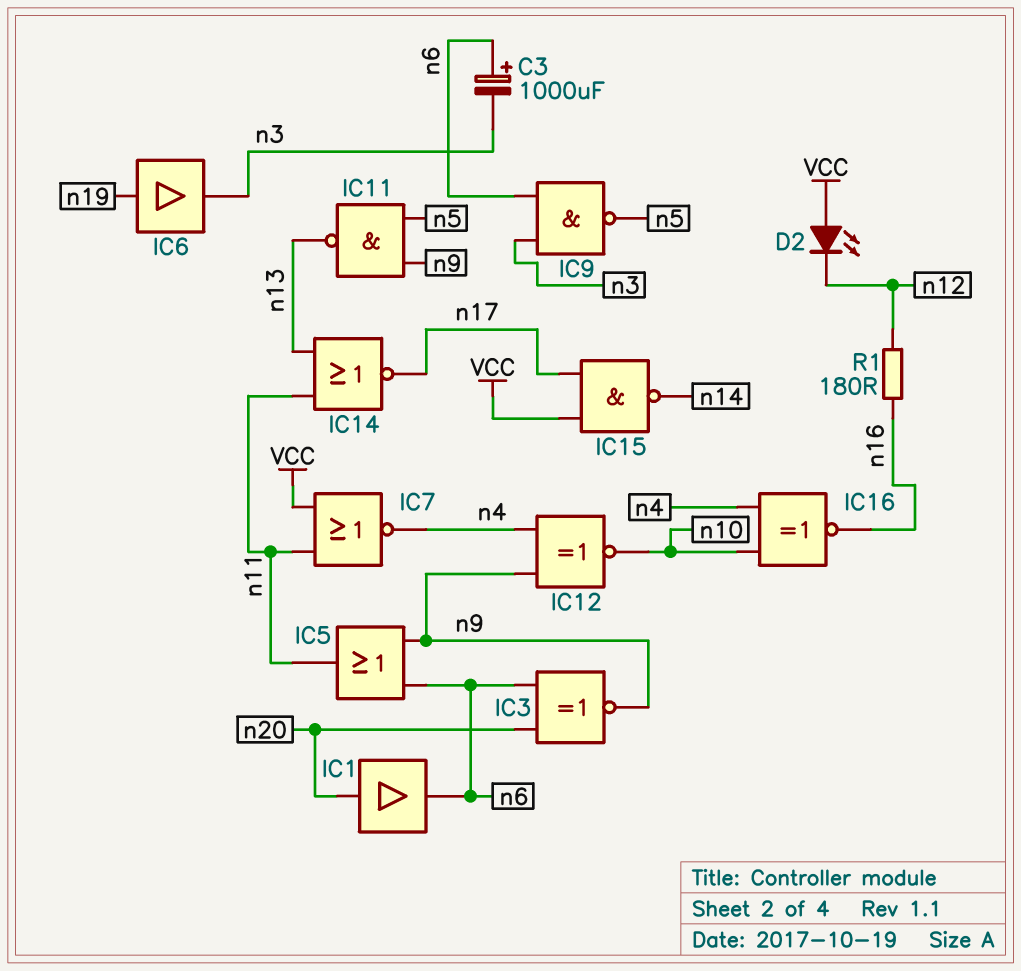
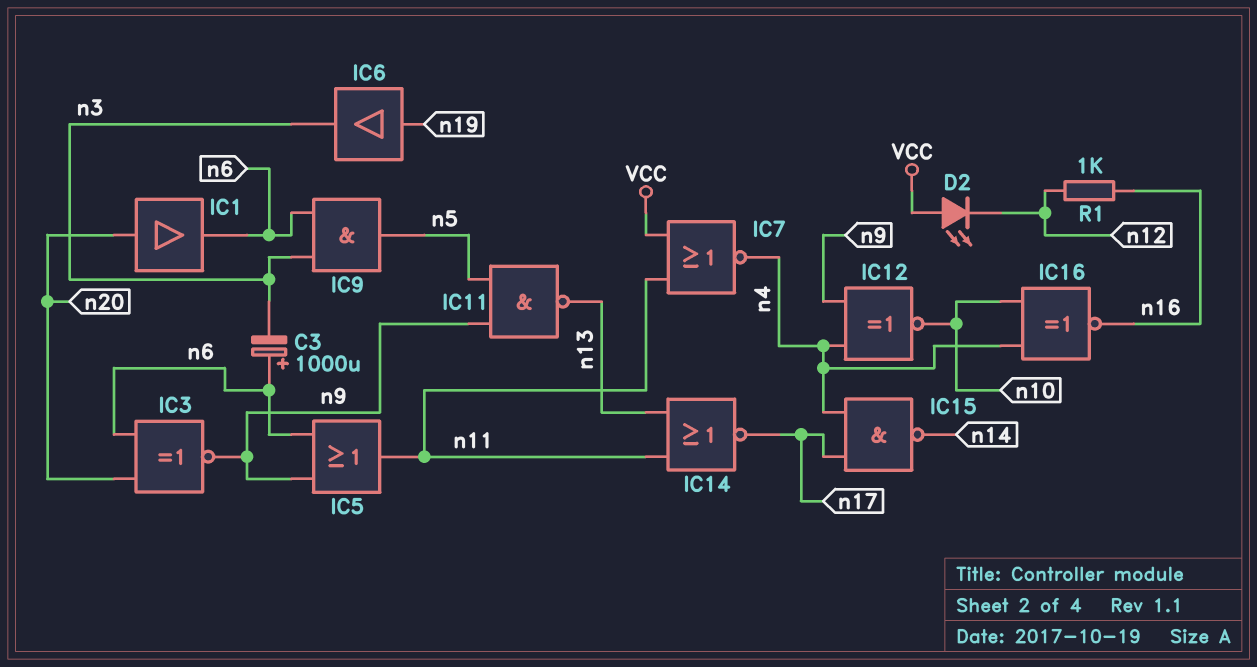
IC9: NAND (in n3, in n6, out n5) -> AND (in n3, in n6, out n5)
IC15: NAND (in VCC, in n17, out n14) -> NAND (in n4, in n17, out n14)
R1: 180 (n12, n16) -> 1k (n12, n16)

